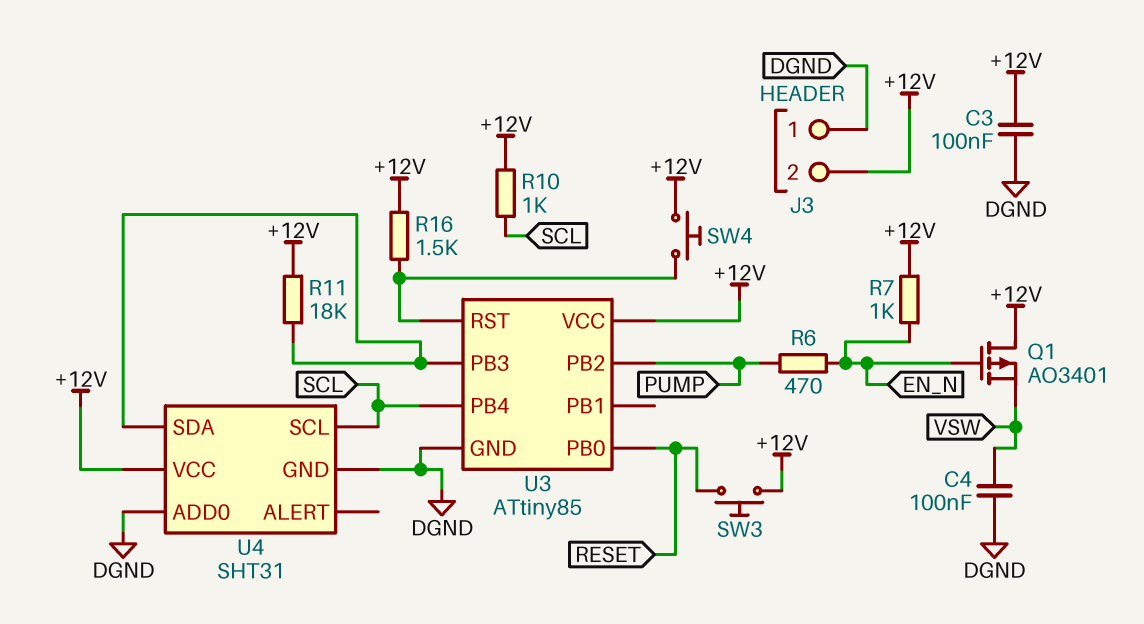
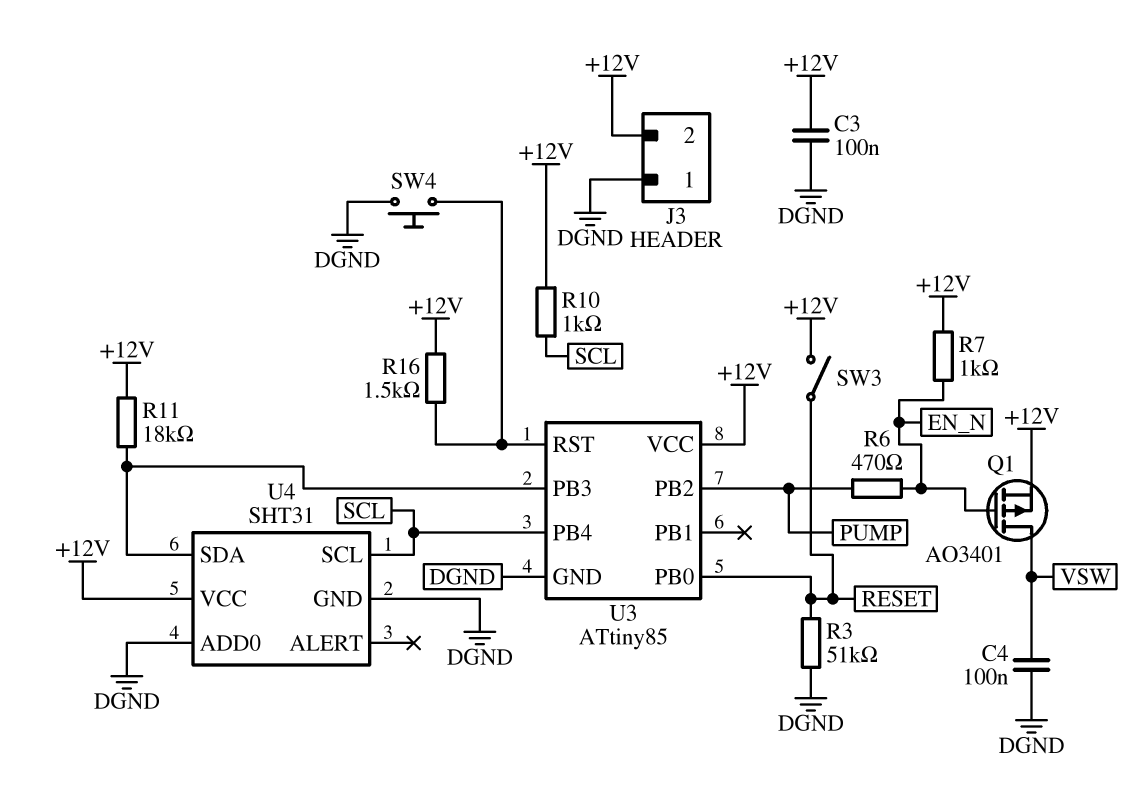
Q1: PMOS AO3401 (G EN_N, D +12V, S VSW) -> PMOS AO3401 (G EN_N, D VSW, S +12V)
R3: none -> 51k (DGND, RESET)
SW3: button (+12V, RESET) -> switch (+12V, RESET)
SW4: button (+12V, U3/RST) -> button (DGND, U3/RST)

